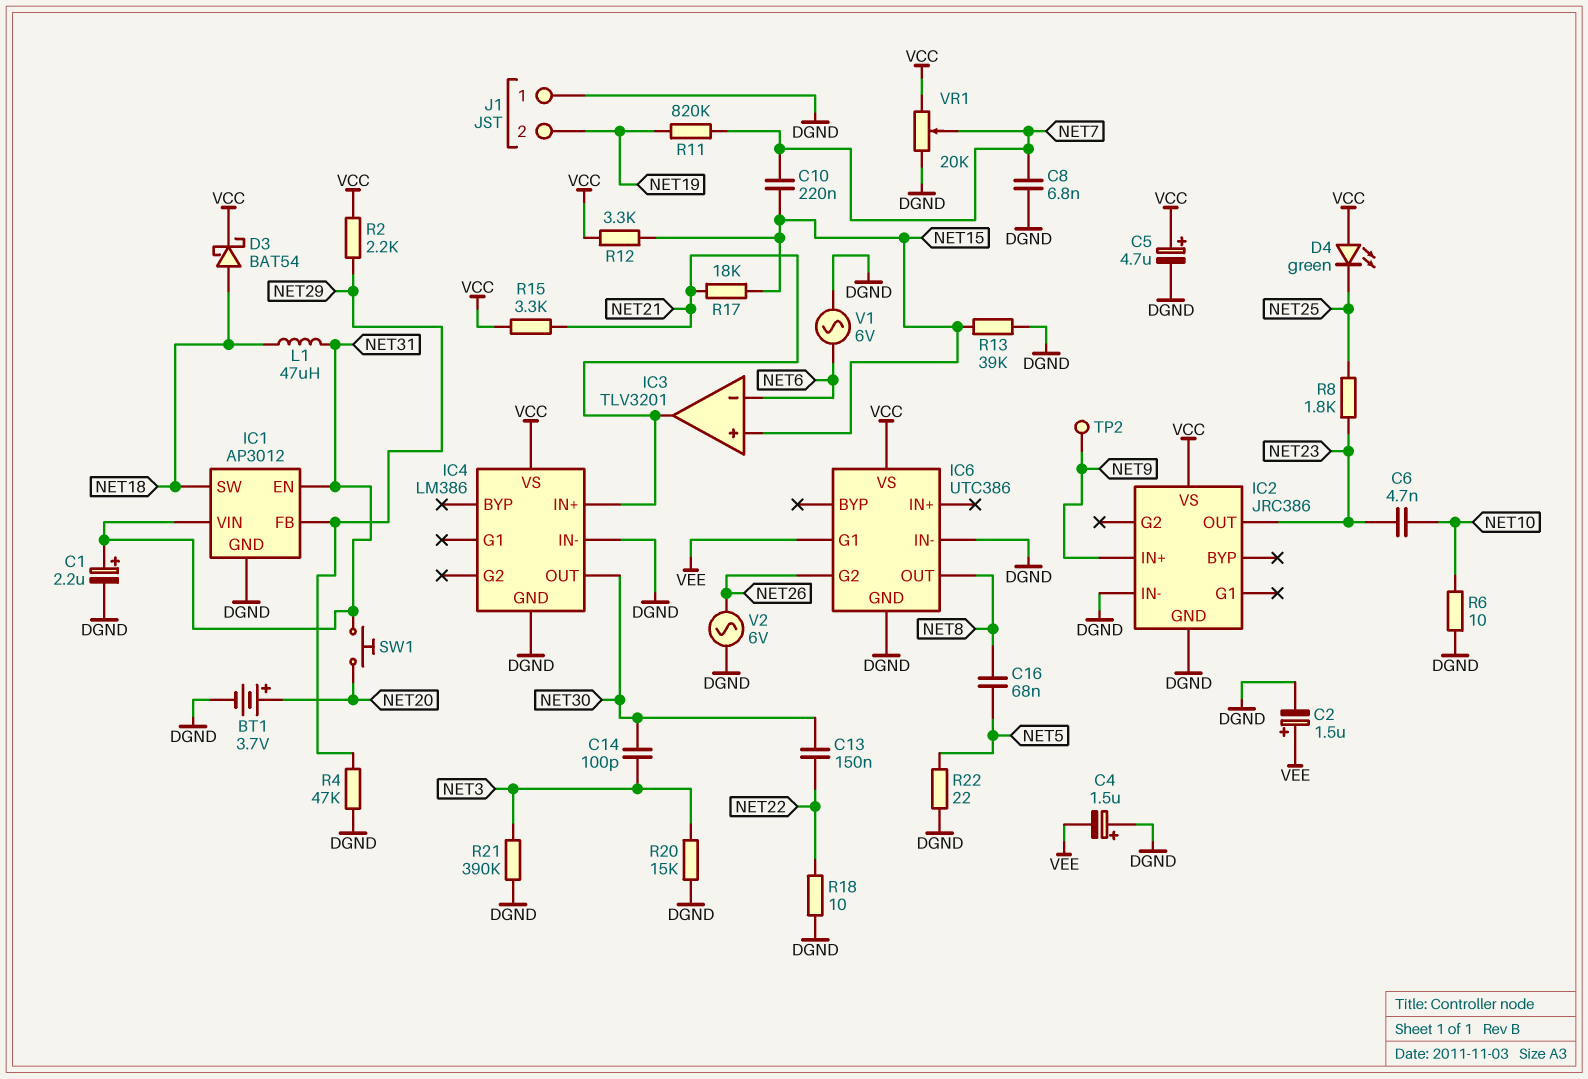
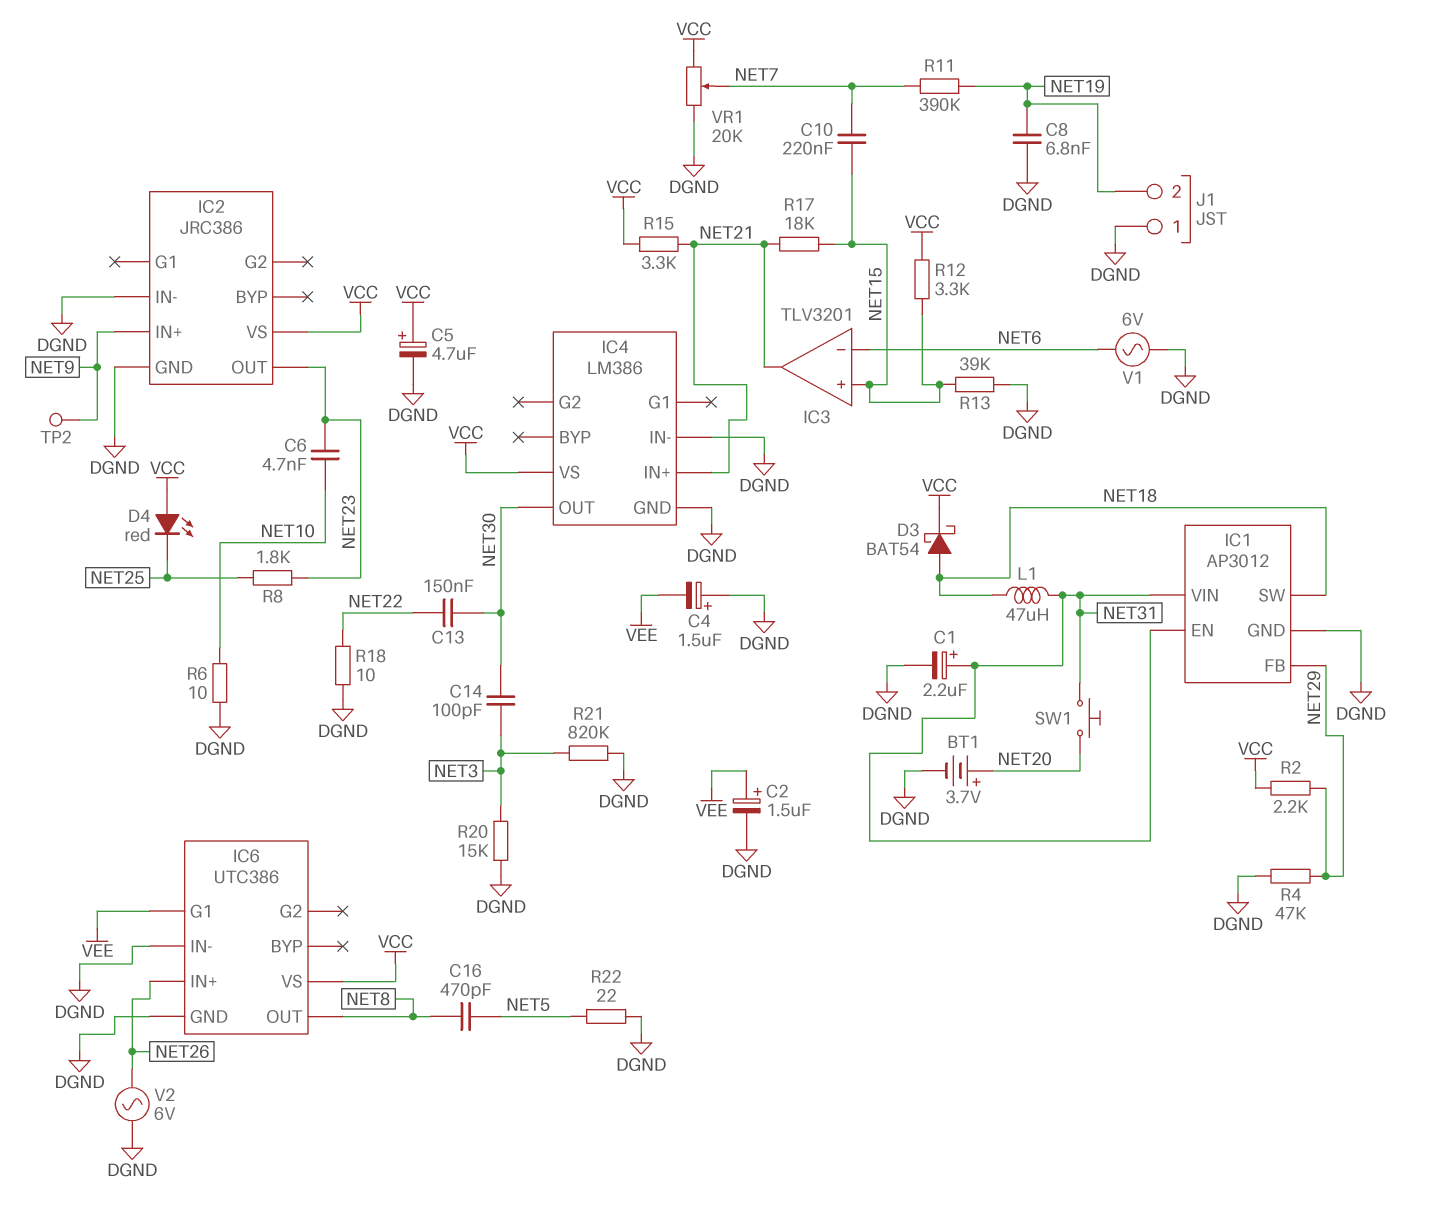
C8: 6.8nF (DGND, NET7) -> 6.8nF (DGND, NET19)
C16: 68nF (NET5, NET8) -> 470pF (NET5, NET8)
D4: LED green (A VCC, K NET25) -> LED red (A VCC, K NET25)
IC6 pin G2: NET26 -> none
IC6 pin IN+: none -> NET26
R11: 820k (NET7, NET19) -> 390k (NET7, NET19)
R21: 390k (DGND, NET3) -> 820k (DGND, NET3)

